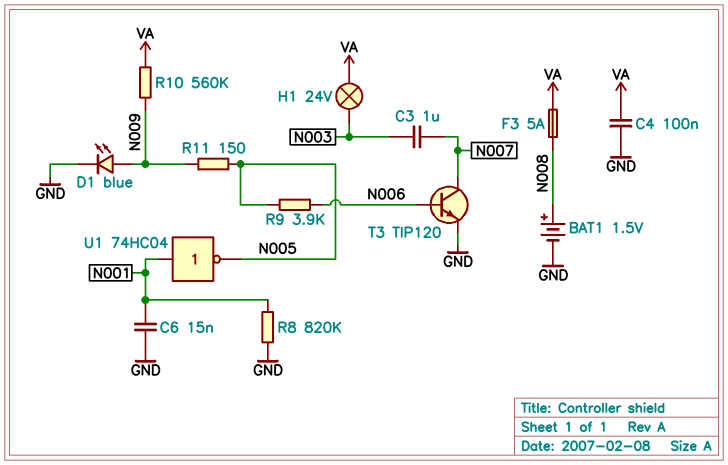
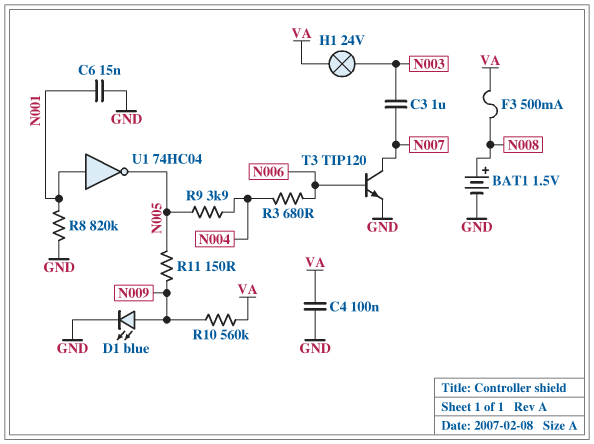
F3: 5A (N008, VA) -> 500mA (N008, VA)
R3: none -> 680 (N004, N006)
R9: 3.9k (N005, N006) -> 3.9k (N004, N005)

